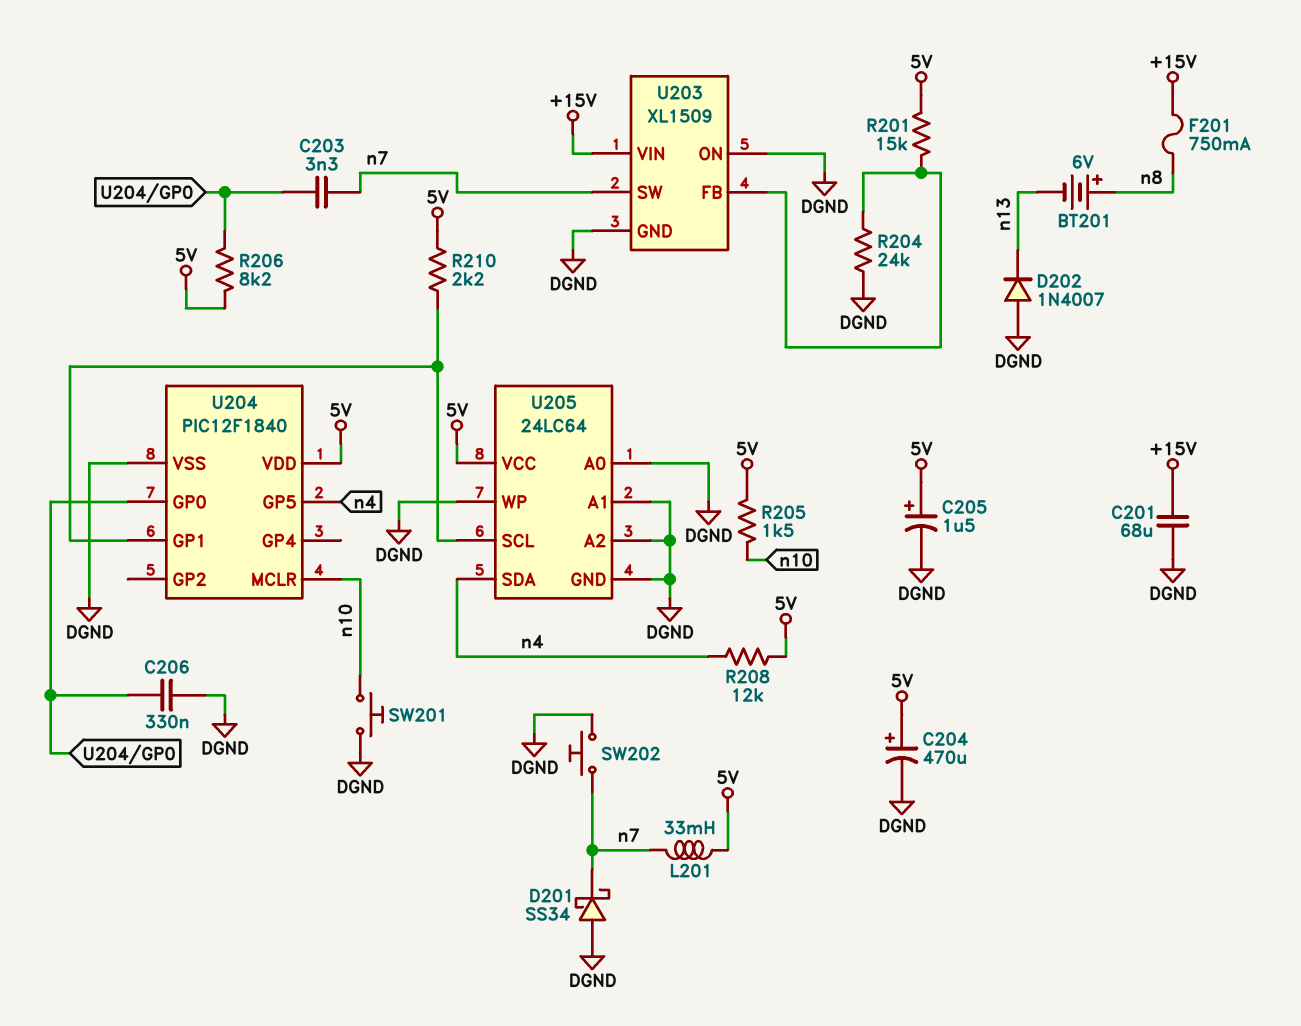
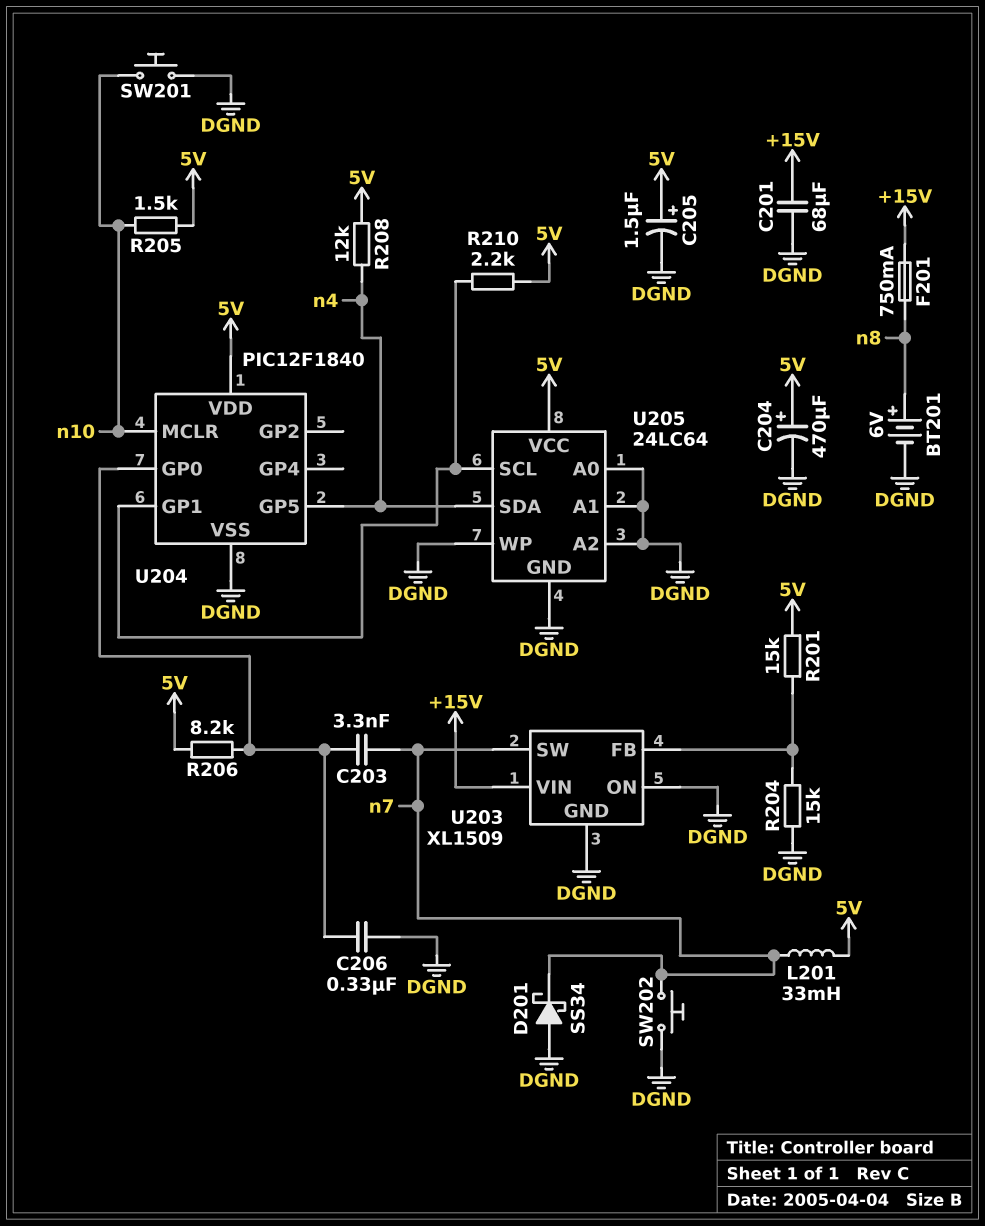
BT201: 6V (plus n8, minus n13) -> 6V (plus n8, minus DGND)
D202: diode 1N4007 (A DGND, K n13) -> none
R204: 24k (DGND, U203/FB) -> 15k (DGND, U203/FB)

